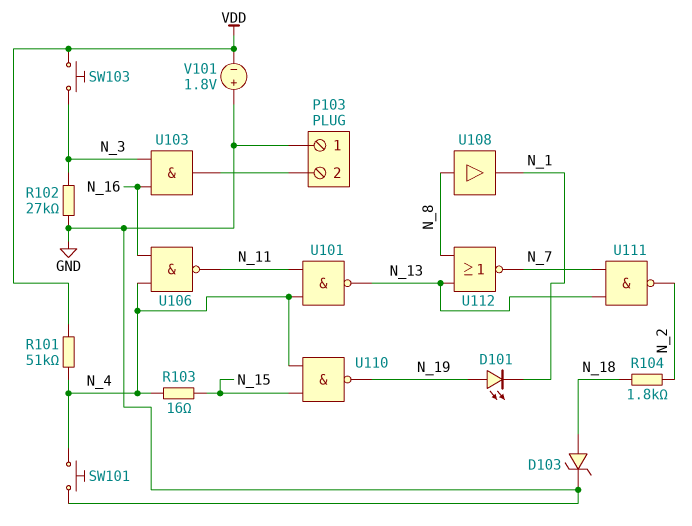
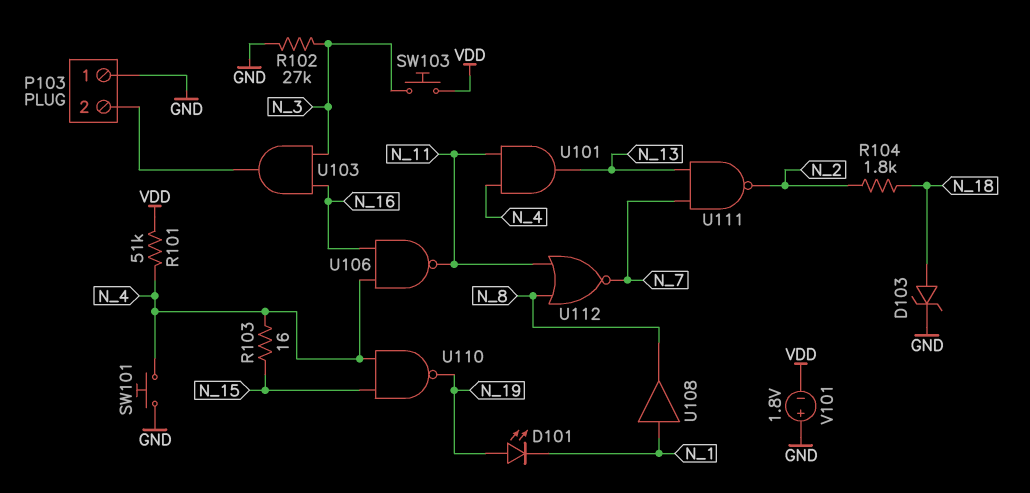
U101: NAND (in N_4, in N_11, out N_13) -> AND (in N_4, in N_11, out N_13)
U108: buffer (in N_8, out N_1) -> buffer (in N_1, out N_8)
U112: NOR (in N_8, in N_13, out N_7) -> NOR (in N_8, in N_11, out N_7)

